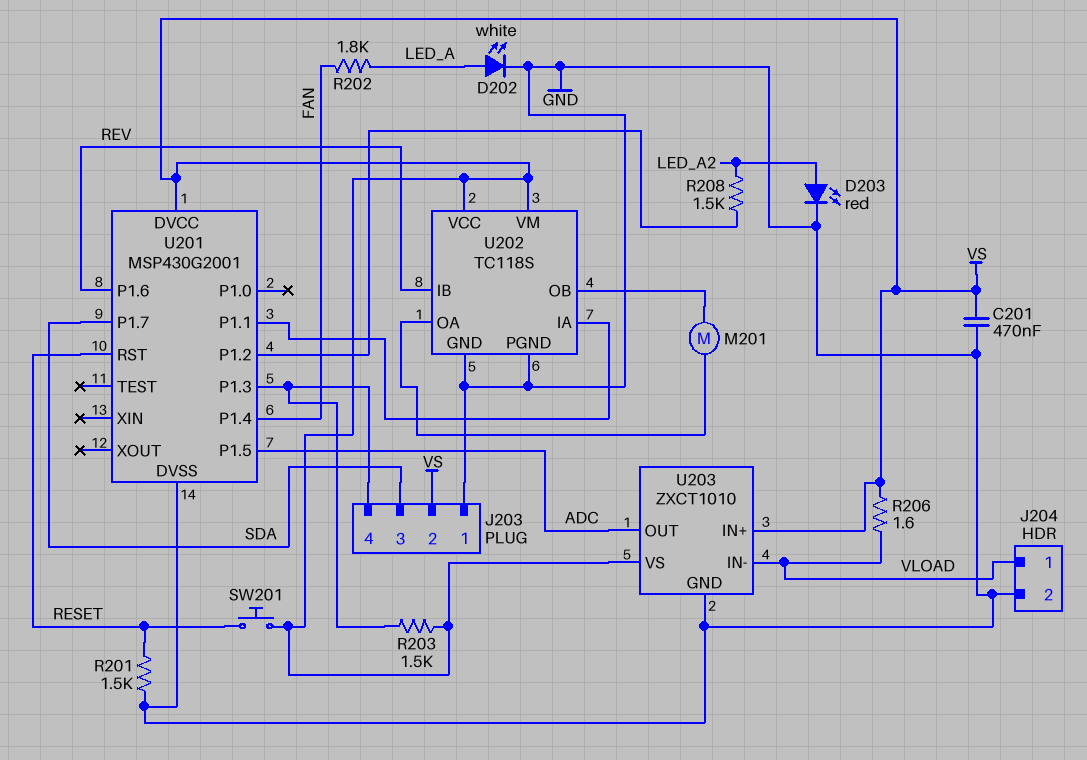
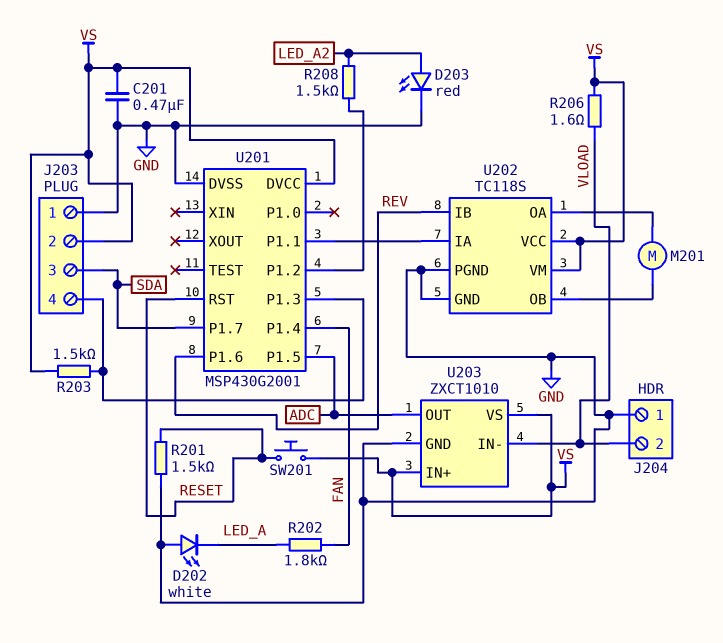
D202: LED white (A LED_A, K GND) -> LED white (A GND, K LED_A)
J204 pin 1: VLOAD -> GND
J204 pin 2: GND -> VLOAD

